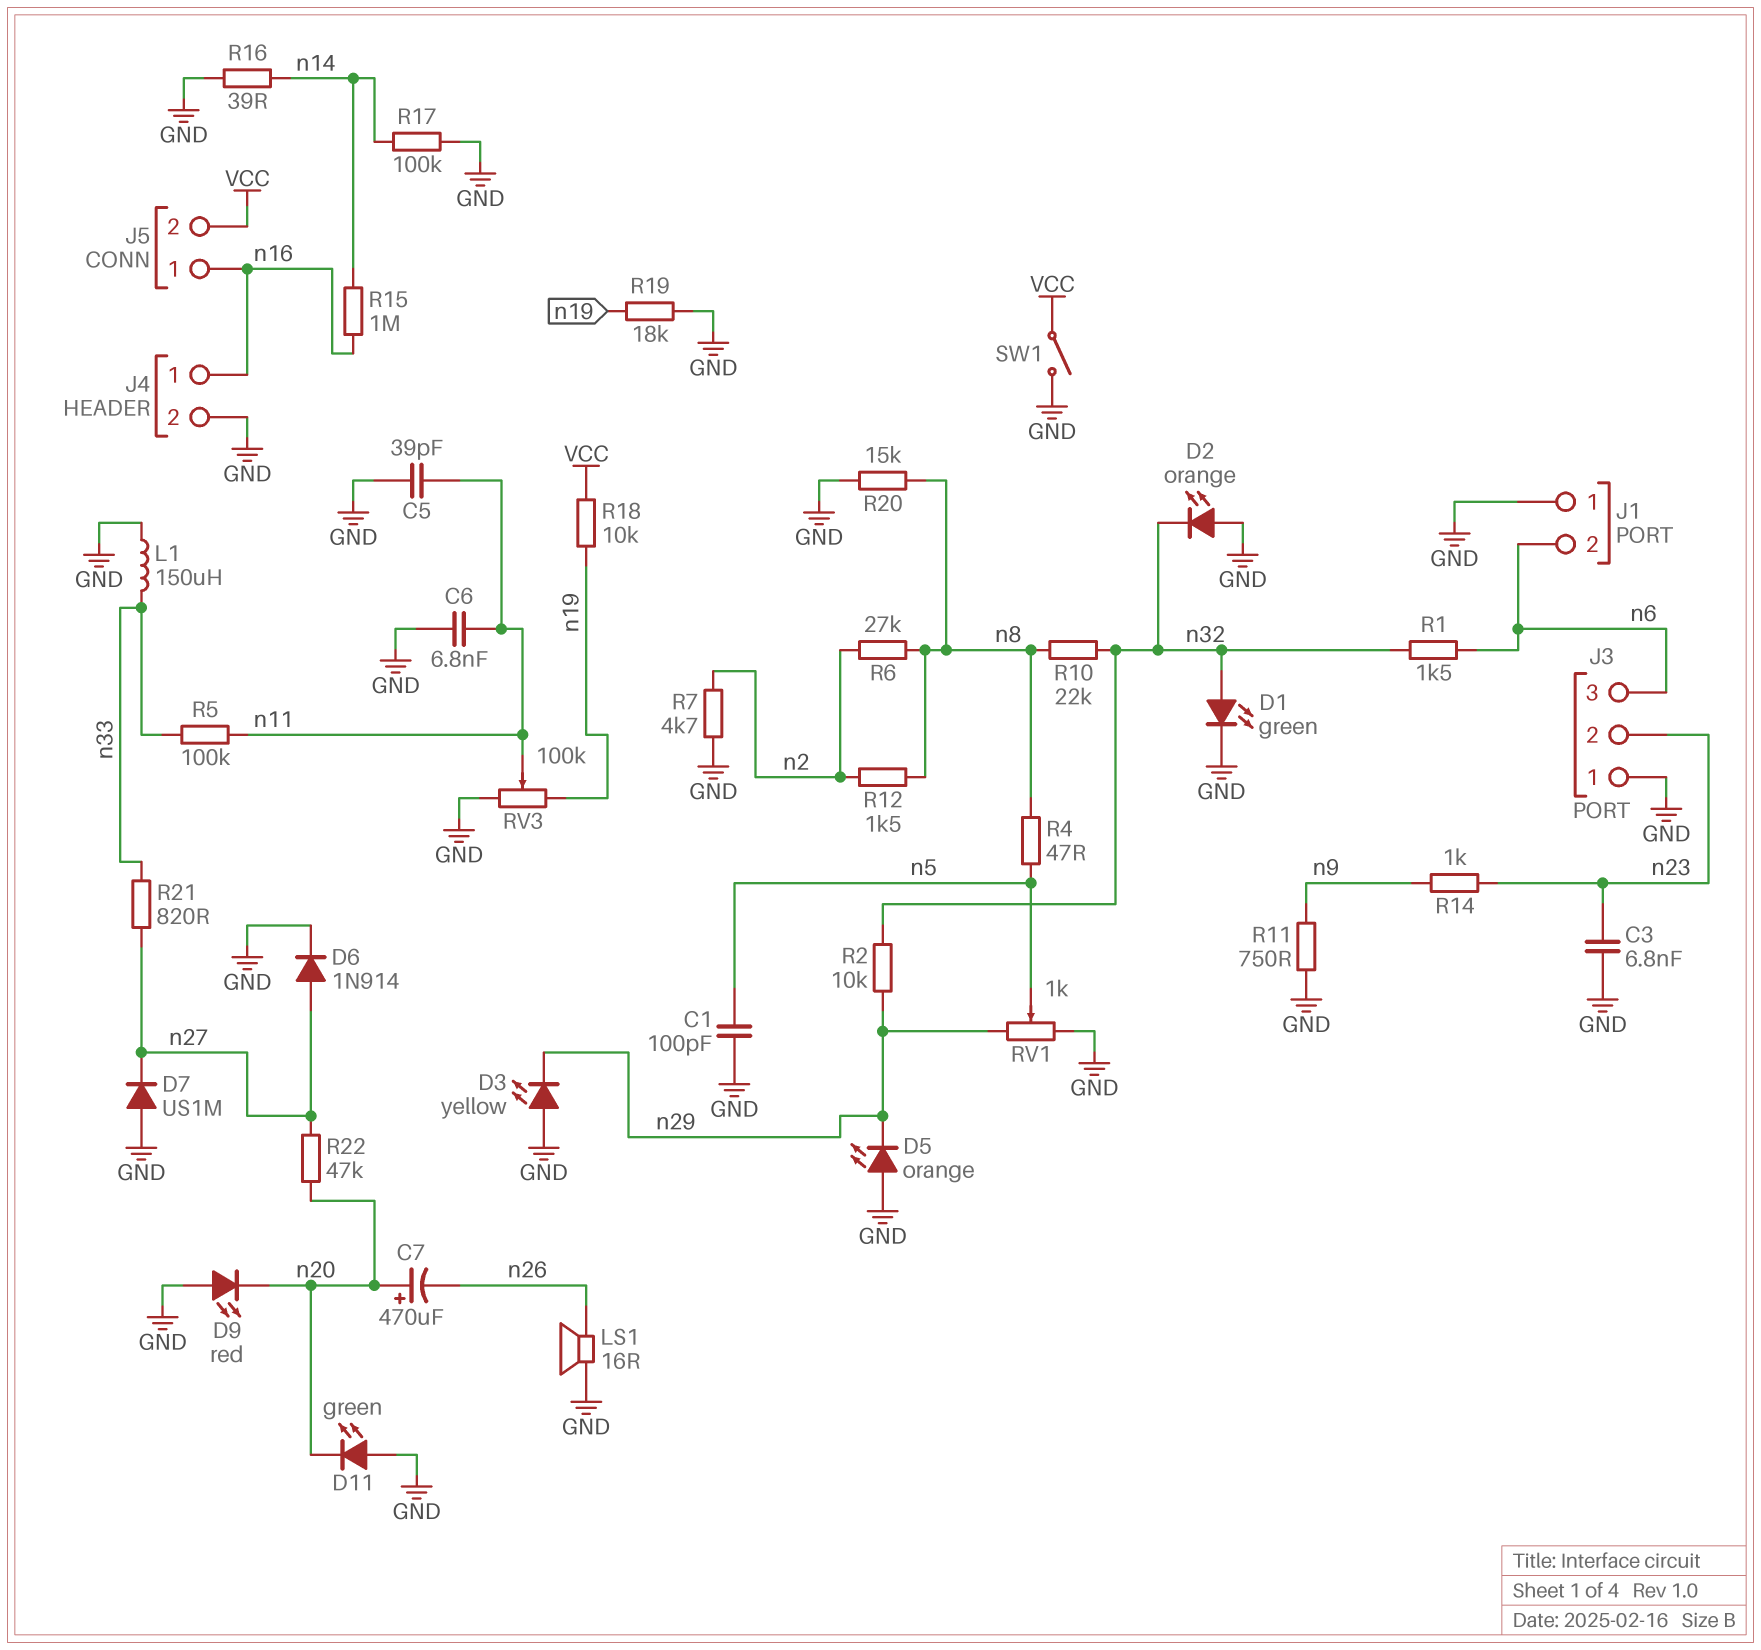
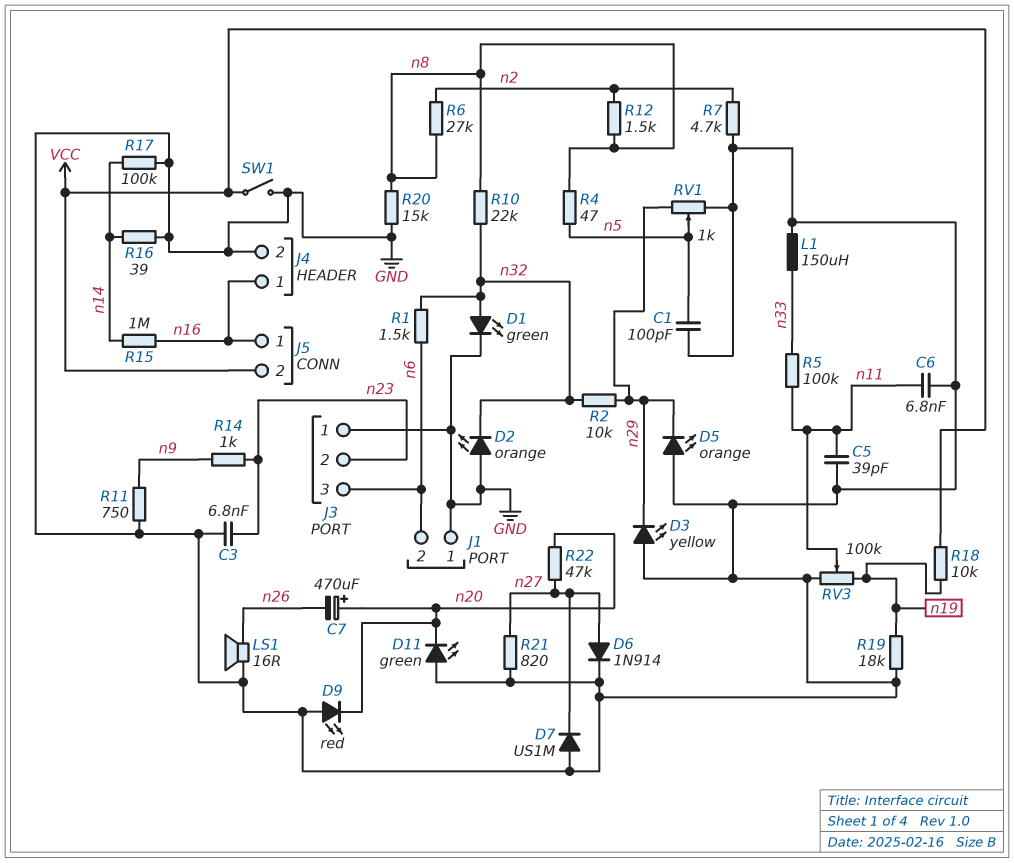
R21: 820 (n27, n33) -> 820 (GND, n27)

